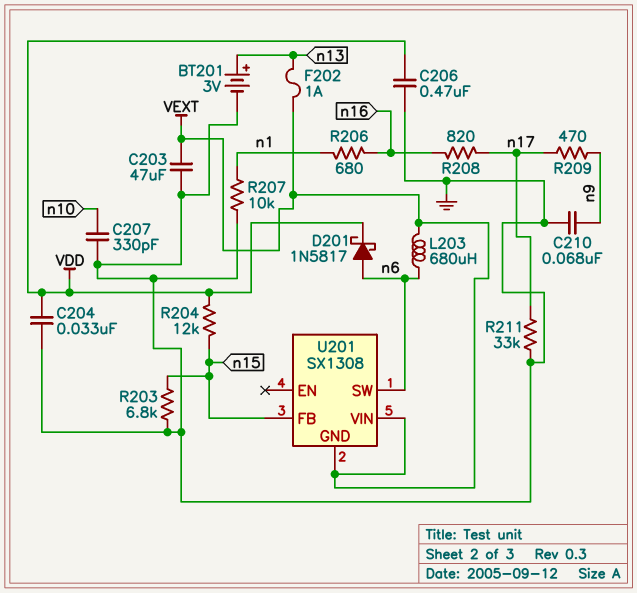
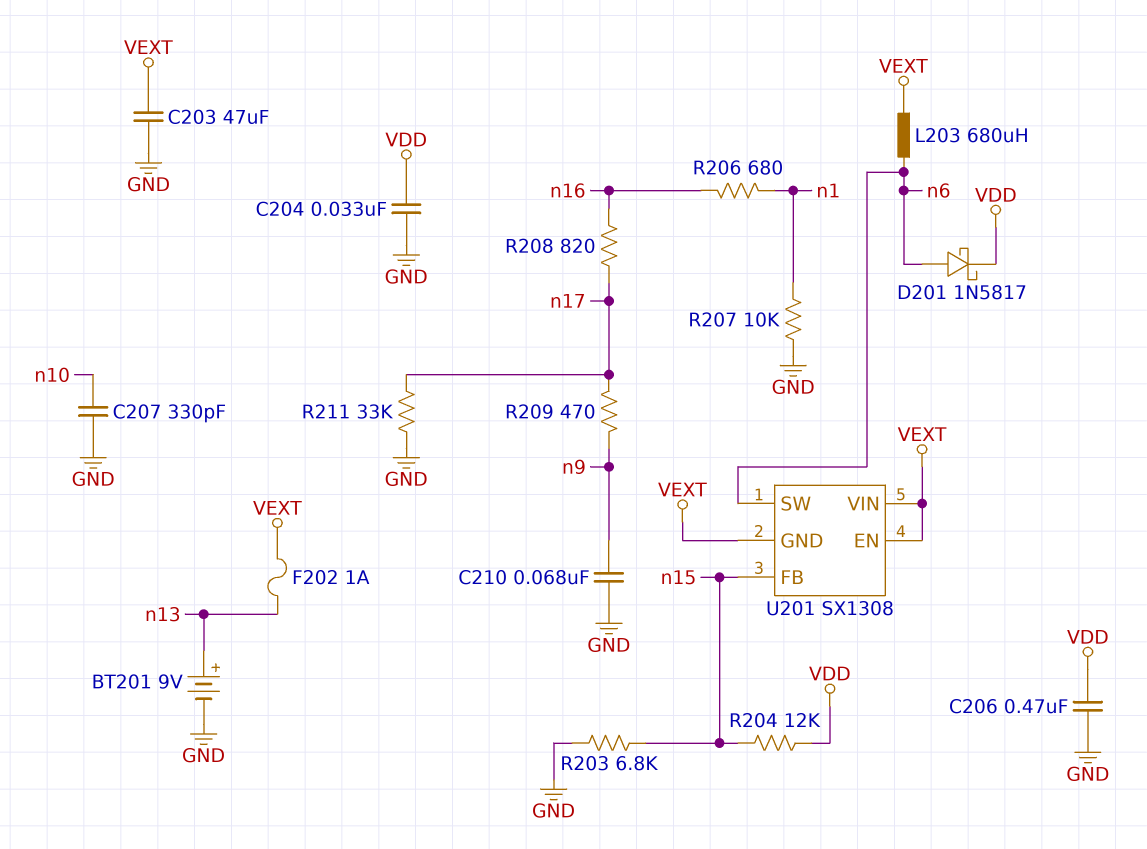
BT201: 3V (plus n13, minus GND) -> 9V (plus n13, minus GND)
U201 pin EN: none -> VEXT

